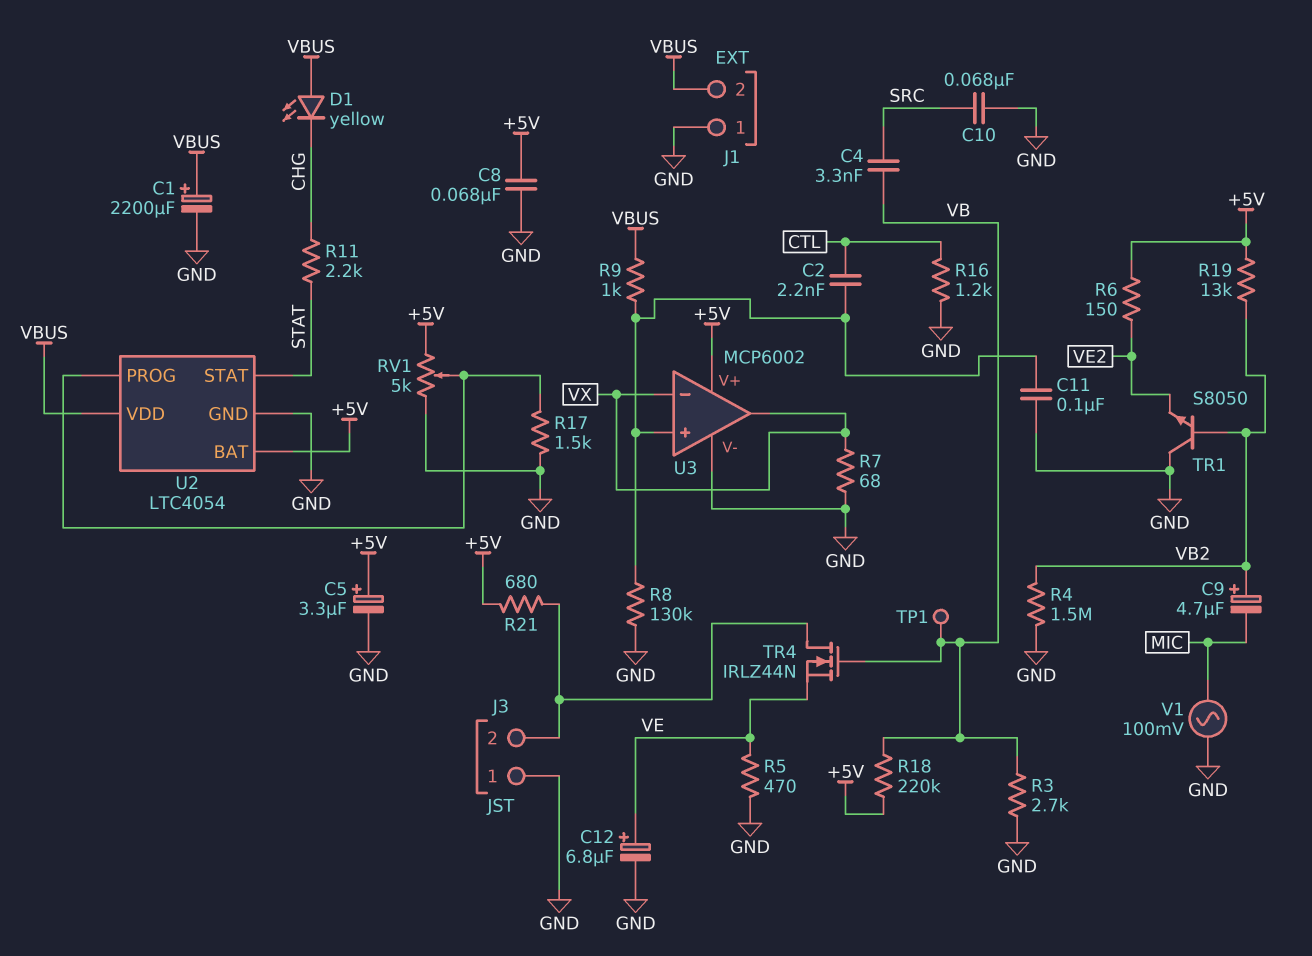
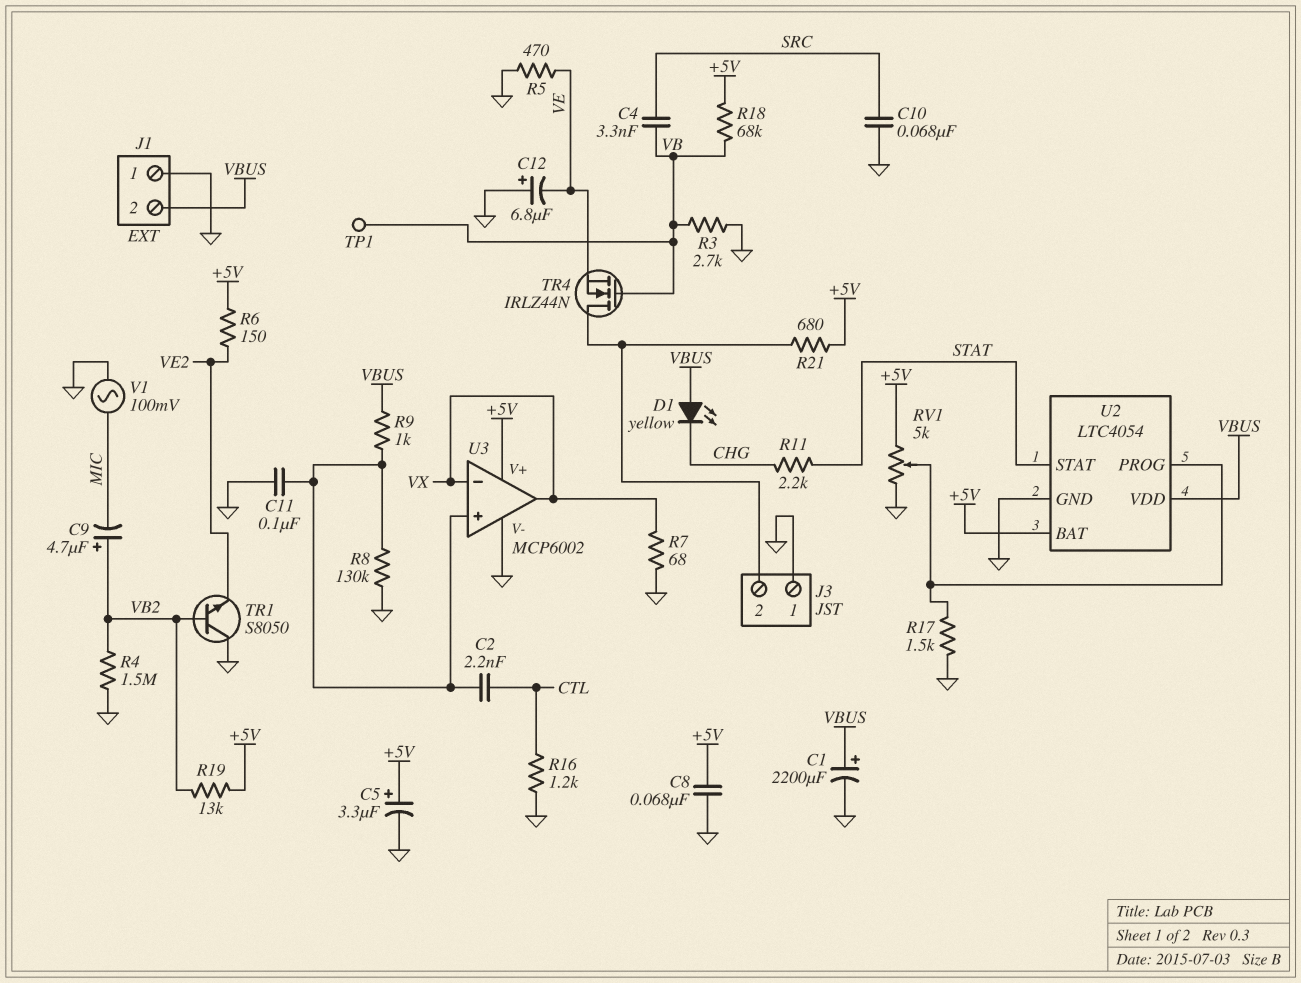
C12: 6.8uF (plus VE, minus GND) -> 6.8uF (plus GND, minus VE)
R18: 220k (+5V, VB) -> 68k (+5V, VB)

